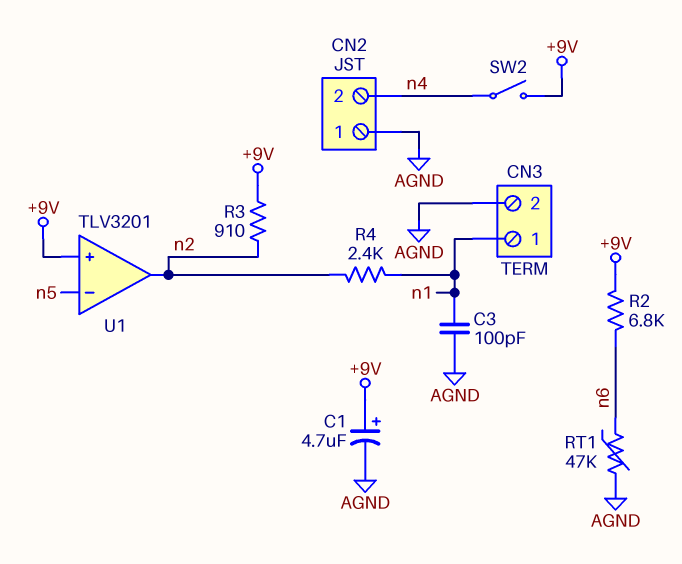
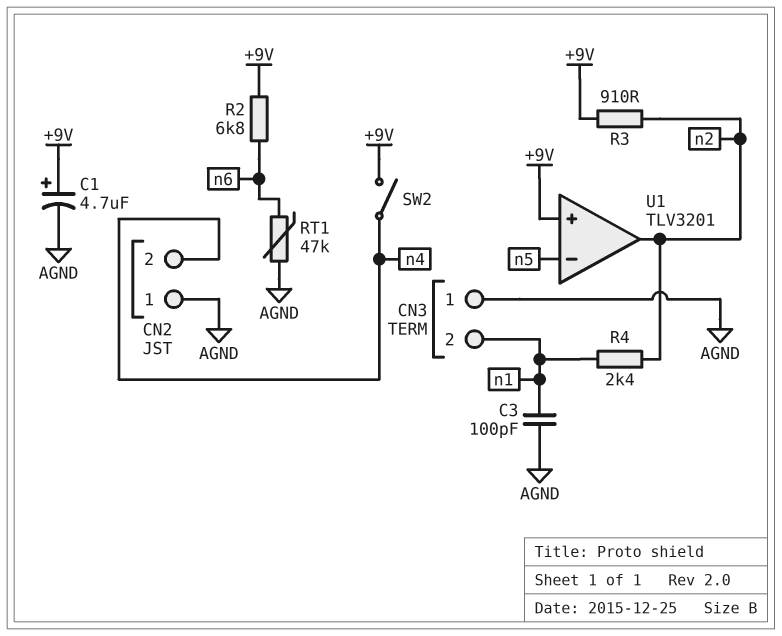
CN3 pin 1: n1 -> AGND
CN3 pin 2: AGND -> n1

